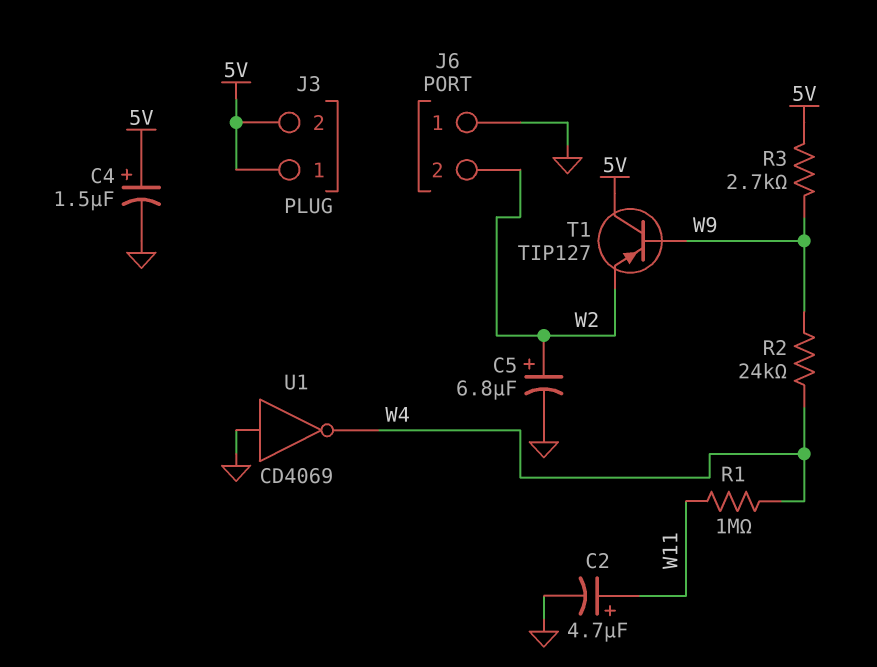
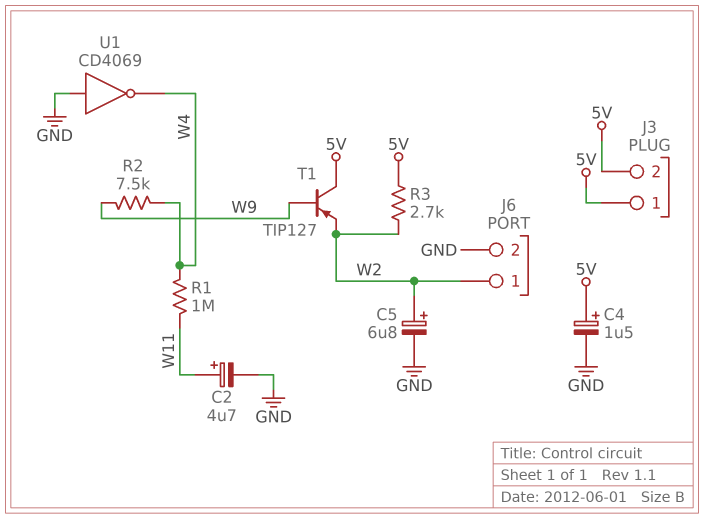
J6 pin 1: GND -> W2
J6 pin 2: W2 -> GND
R2: 24k (W4, W9) -> 7.5k (W4, W9)
R3: 2.7k (5V, W9) -> 2.7k (5V, W2)

